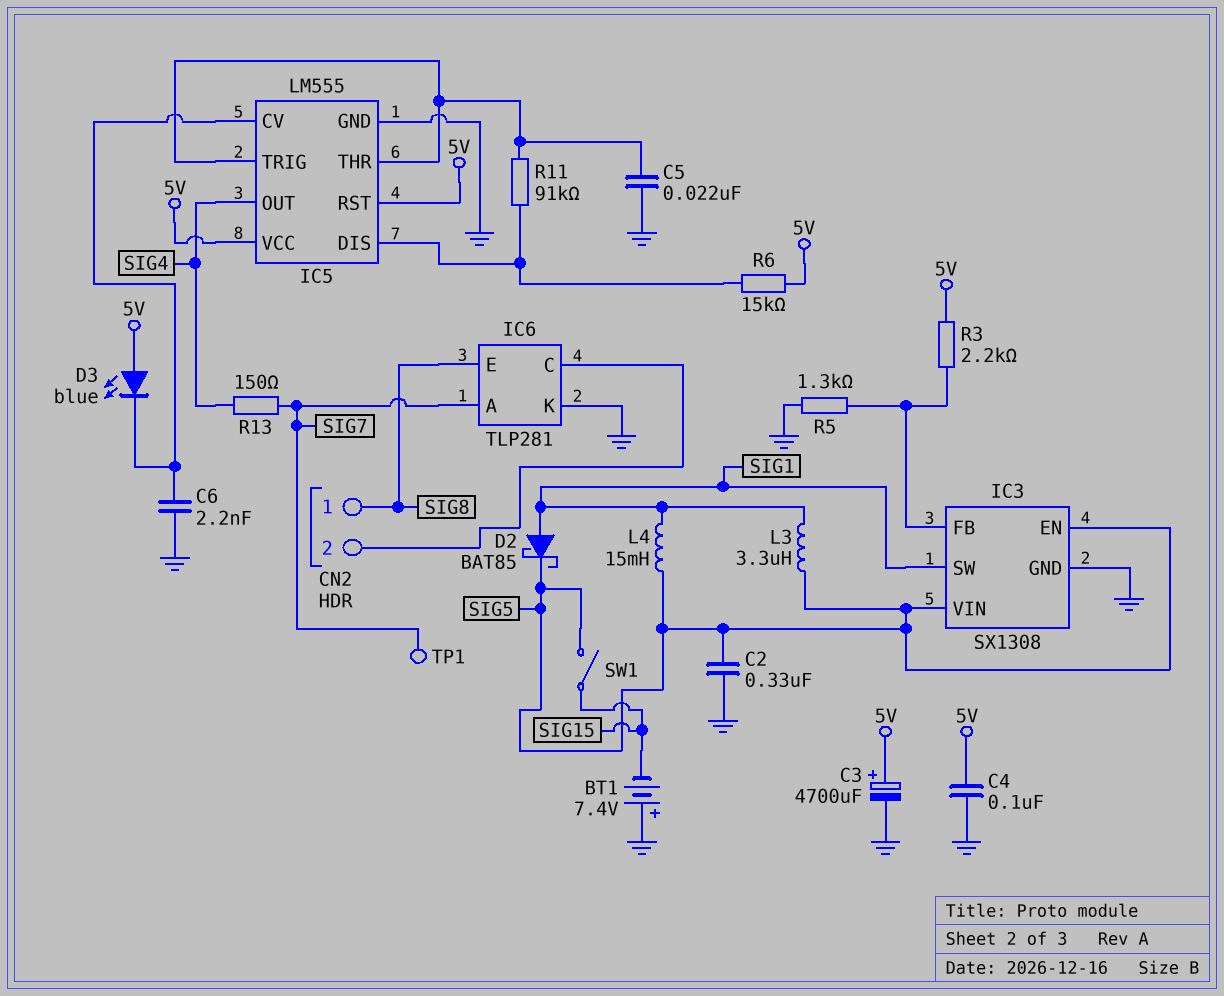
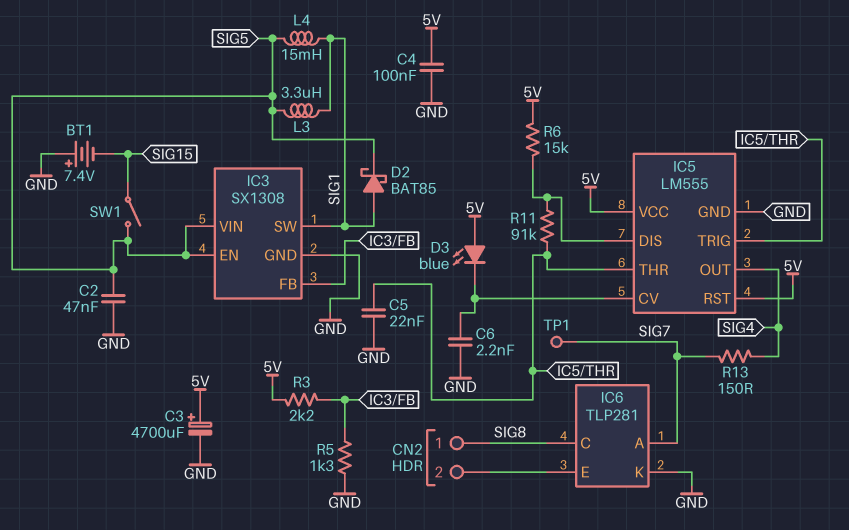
C2: 330nF (GND, SIG5) -> 47nF (GND, SIG5)
IC6 pin C: CN2/2 -> SIG8
IC6 pin E: SIG8 -> CN2/2

